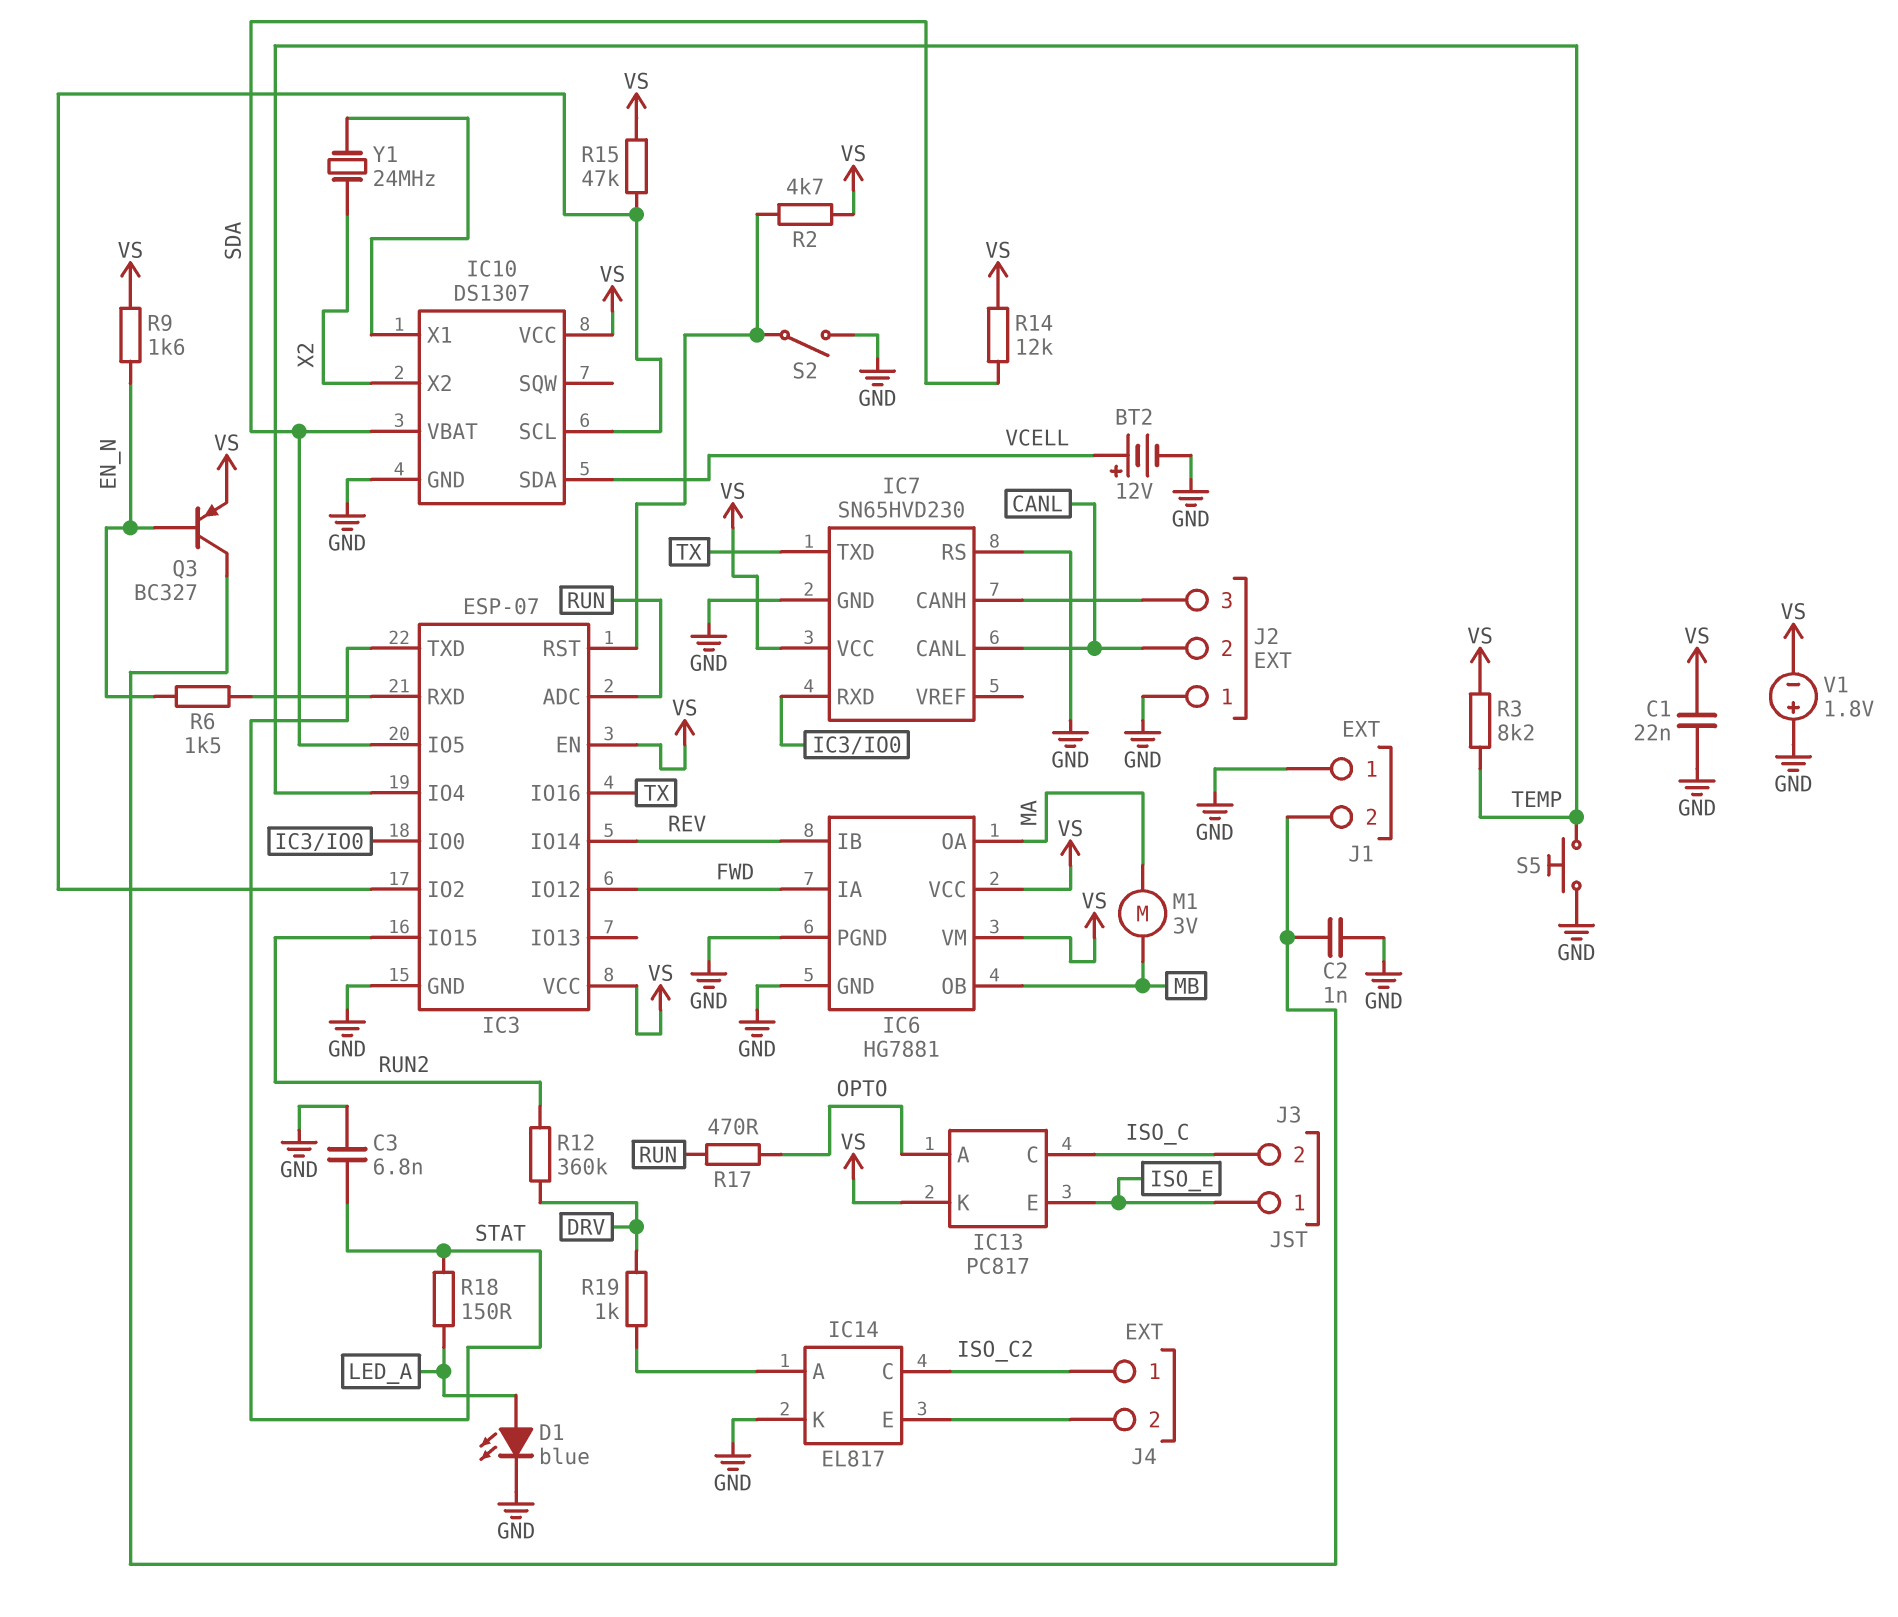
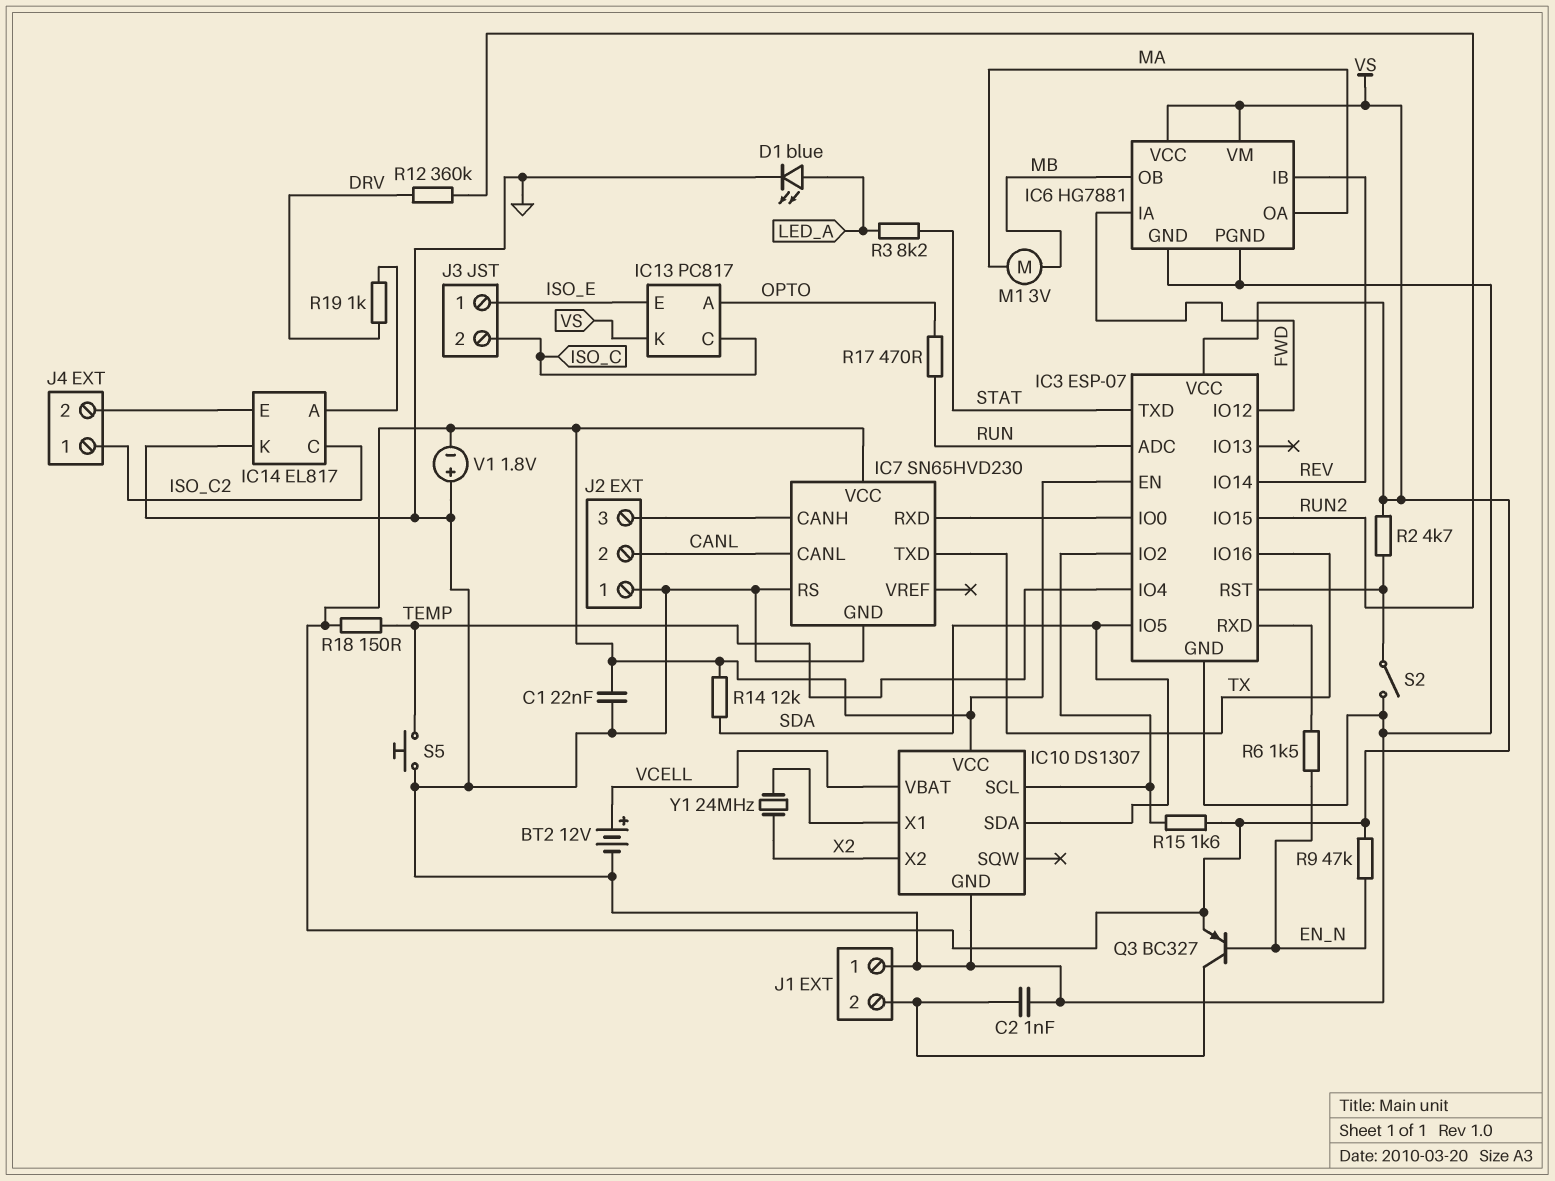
C3: 6.8nF (GND, STAT) -> none
IC10 pin SDA: VCELL -> SDA
IC10 pin VBAT: SDA -> VCELL
R3: 8.2k (TEMP, VS) -> 8.2k (LED_A, STAT)
R9: 1.6k (EN_N, VS) -> 47k (EN_N, VS)
R15: 47k (IC3/IO2, VS) -> 1.6k (IC3/IO2, VS)
R18: 150 (LED_A, STAT) -> 150 (TEMP, VS)

